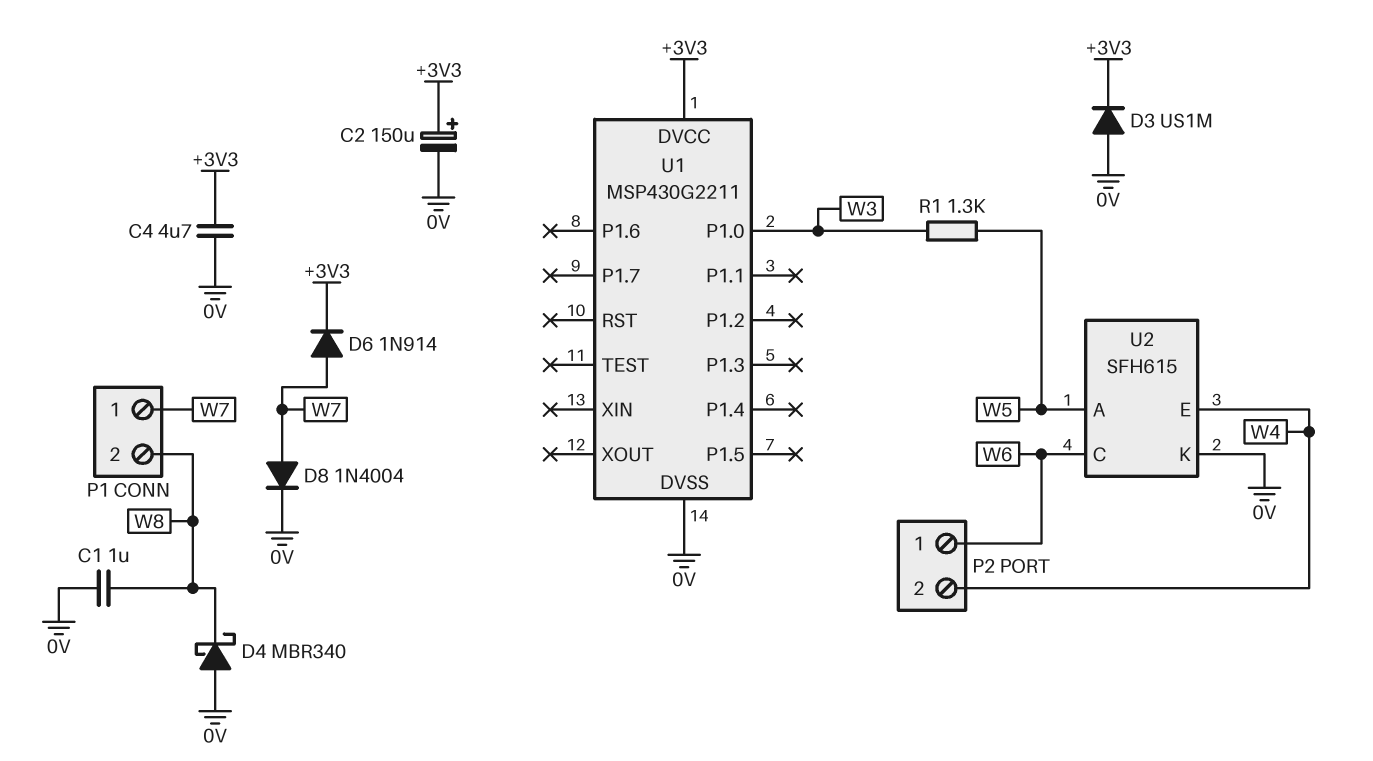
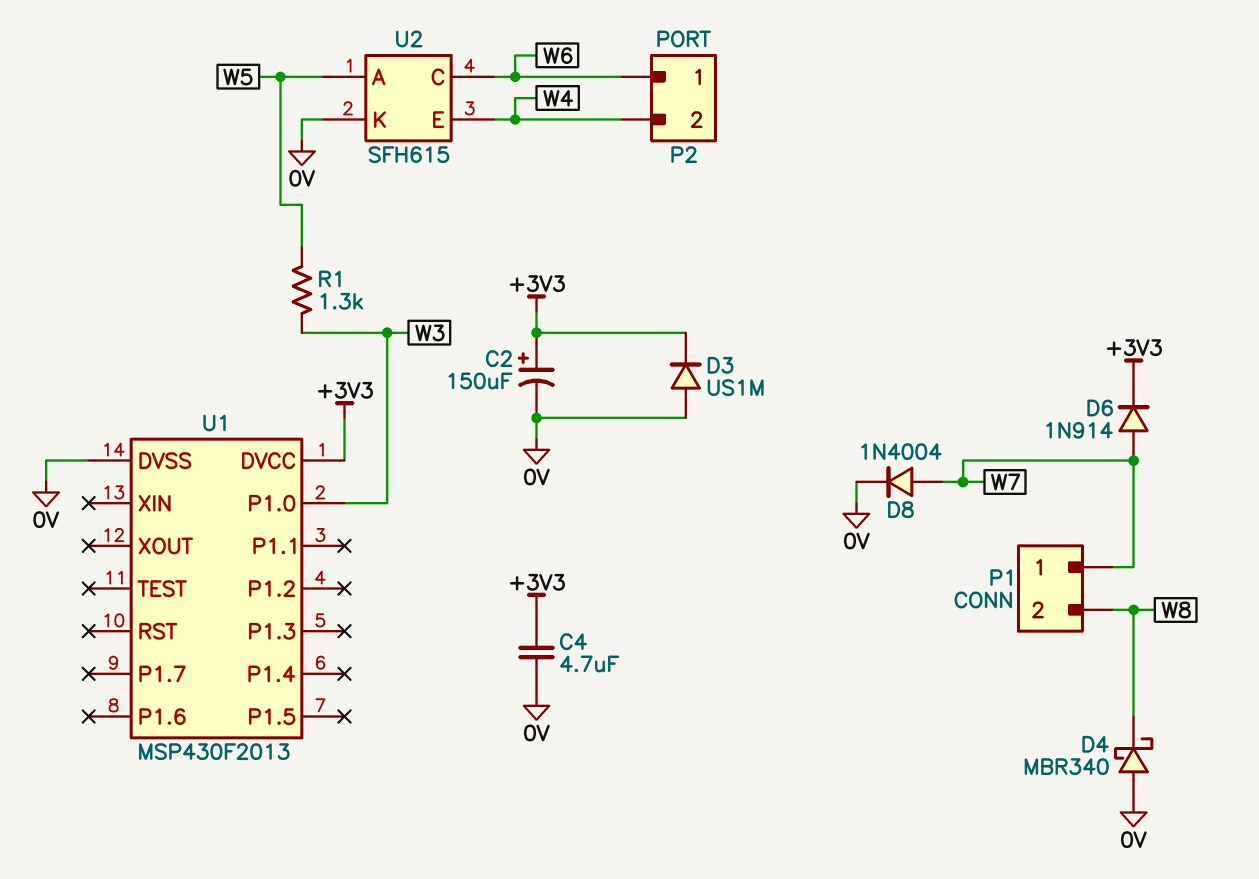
C1: 1uF (0V, W8) -> none
U1: MSP430G2211 -> MSP430F2013

